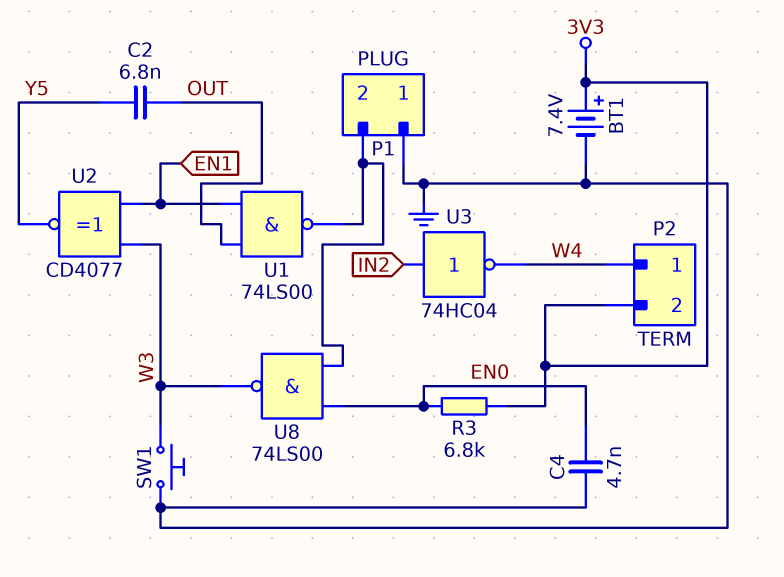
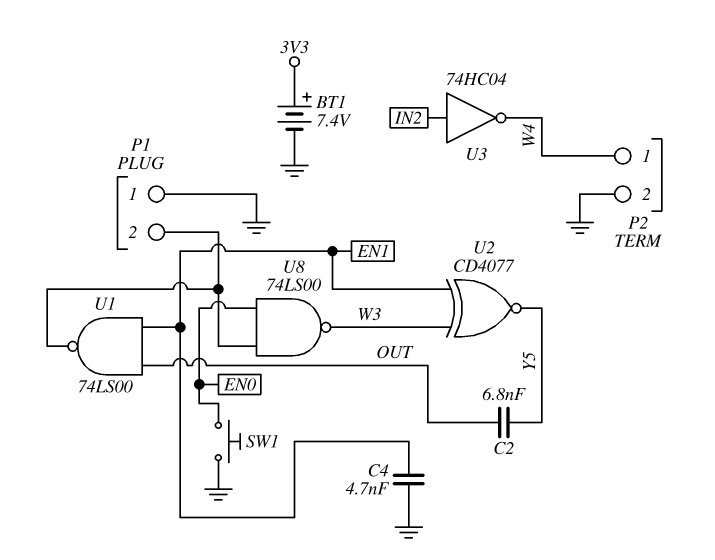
C4: 4.7nF (EN0, GND) -> 4.7nF (EN1, GND)
P2 pin 2: 3V3 -> GND
R3: 6.8k (3V3, EN0) -> none
SW1: button (GND, W3) -> button (EN0, GND)

